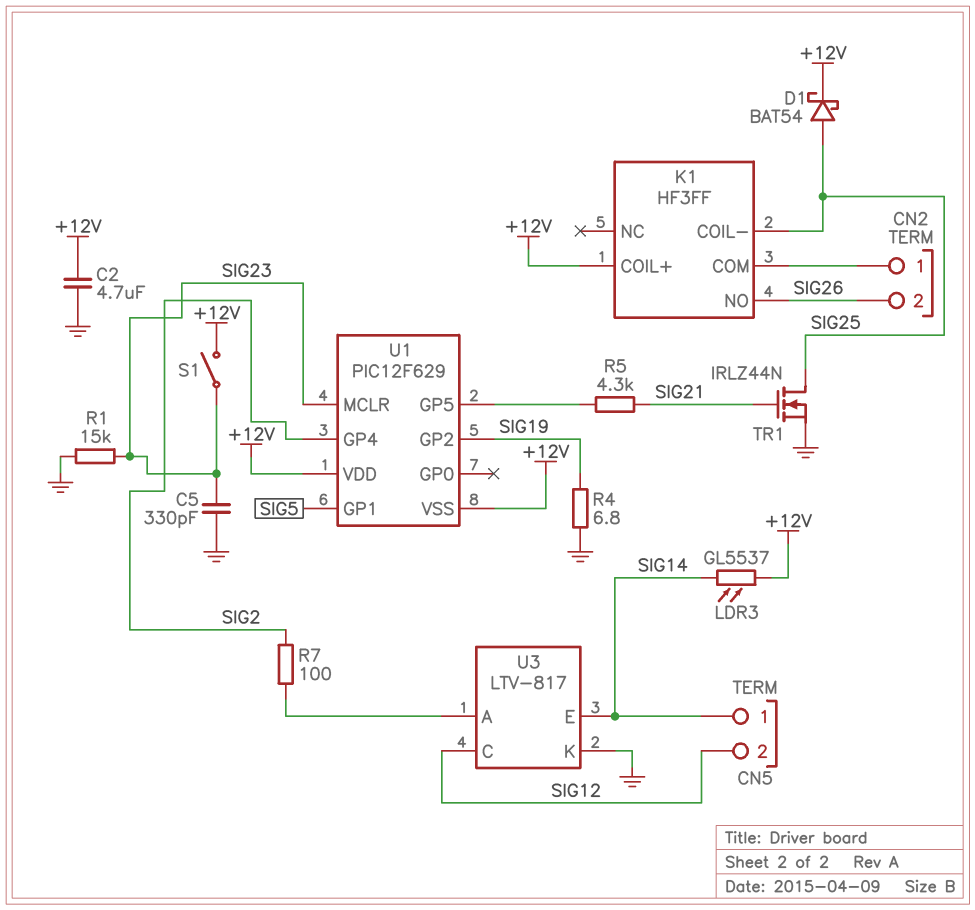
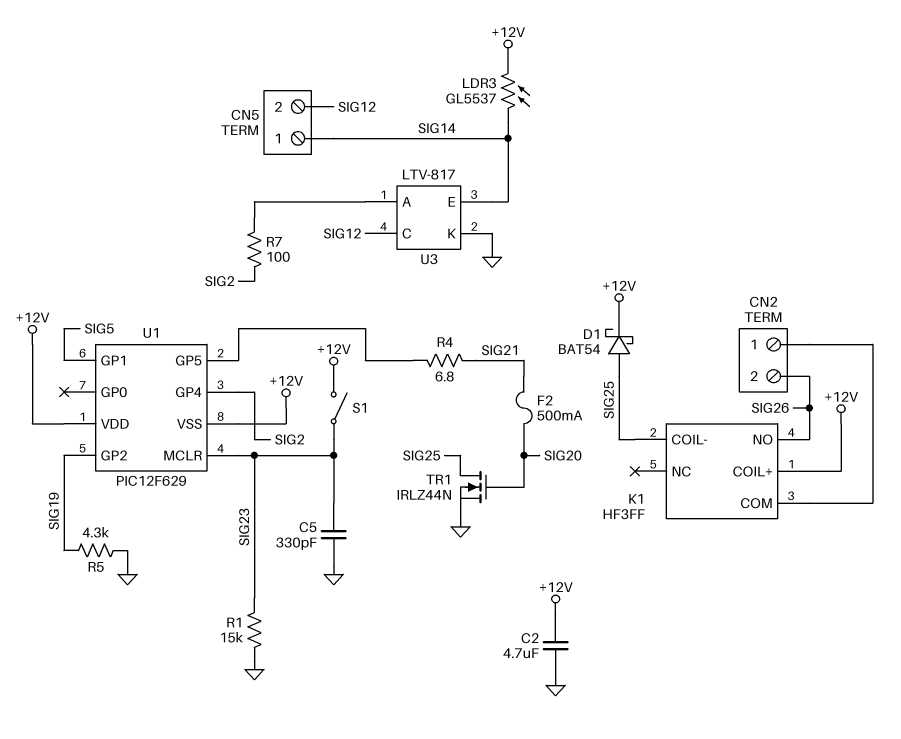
F2: none -> 500mA (SIG20, SIG21)
R4: 6.8 (GND, SIG19) -> 6.8 (SIG21, U1/GP5)
R5: 4.3k (SIG21, U1/GP5) -> 4.3k (GND, SIG19)
TR1: NMOS IRLZ44N (G SIG21, D SIG25, S GND) -> NMOS IRLZ44N (G SIG20, D SIG25, S GND)

